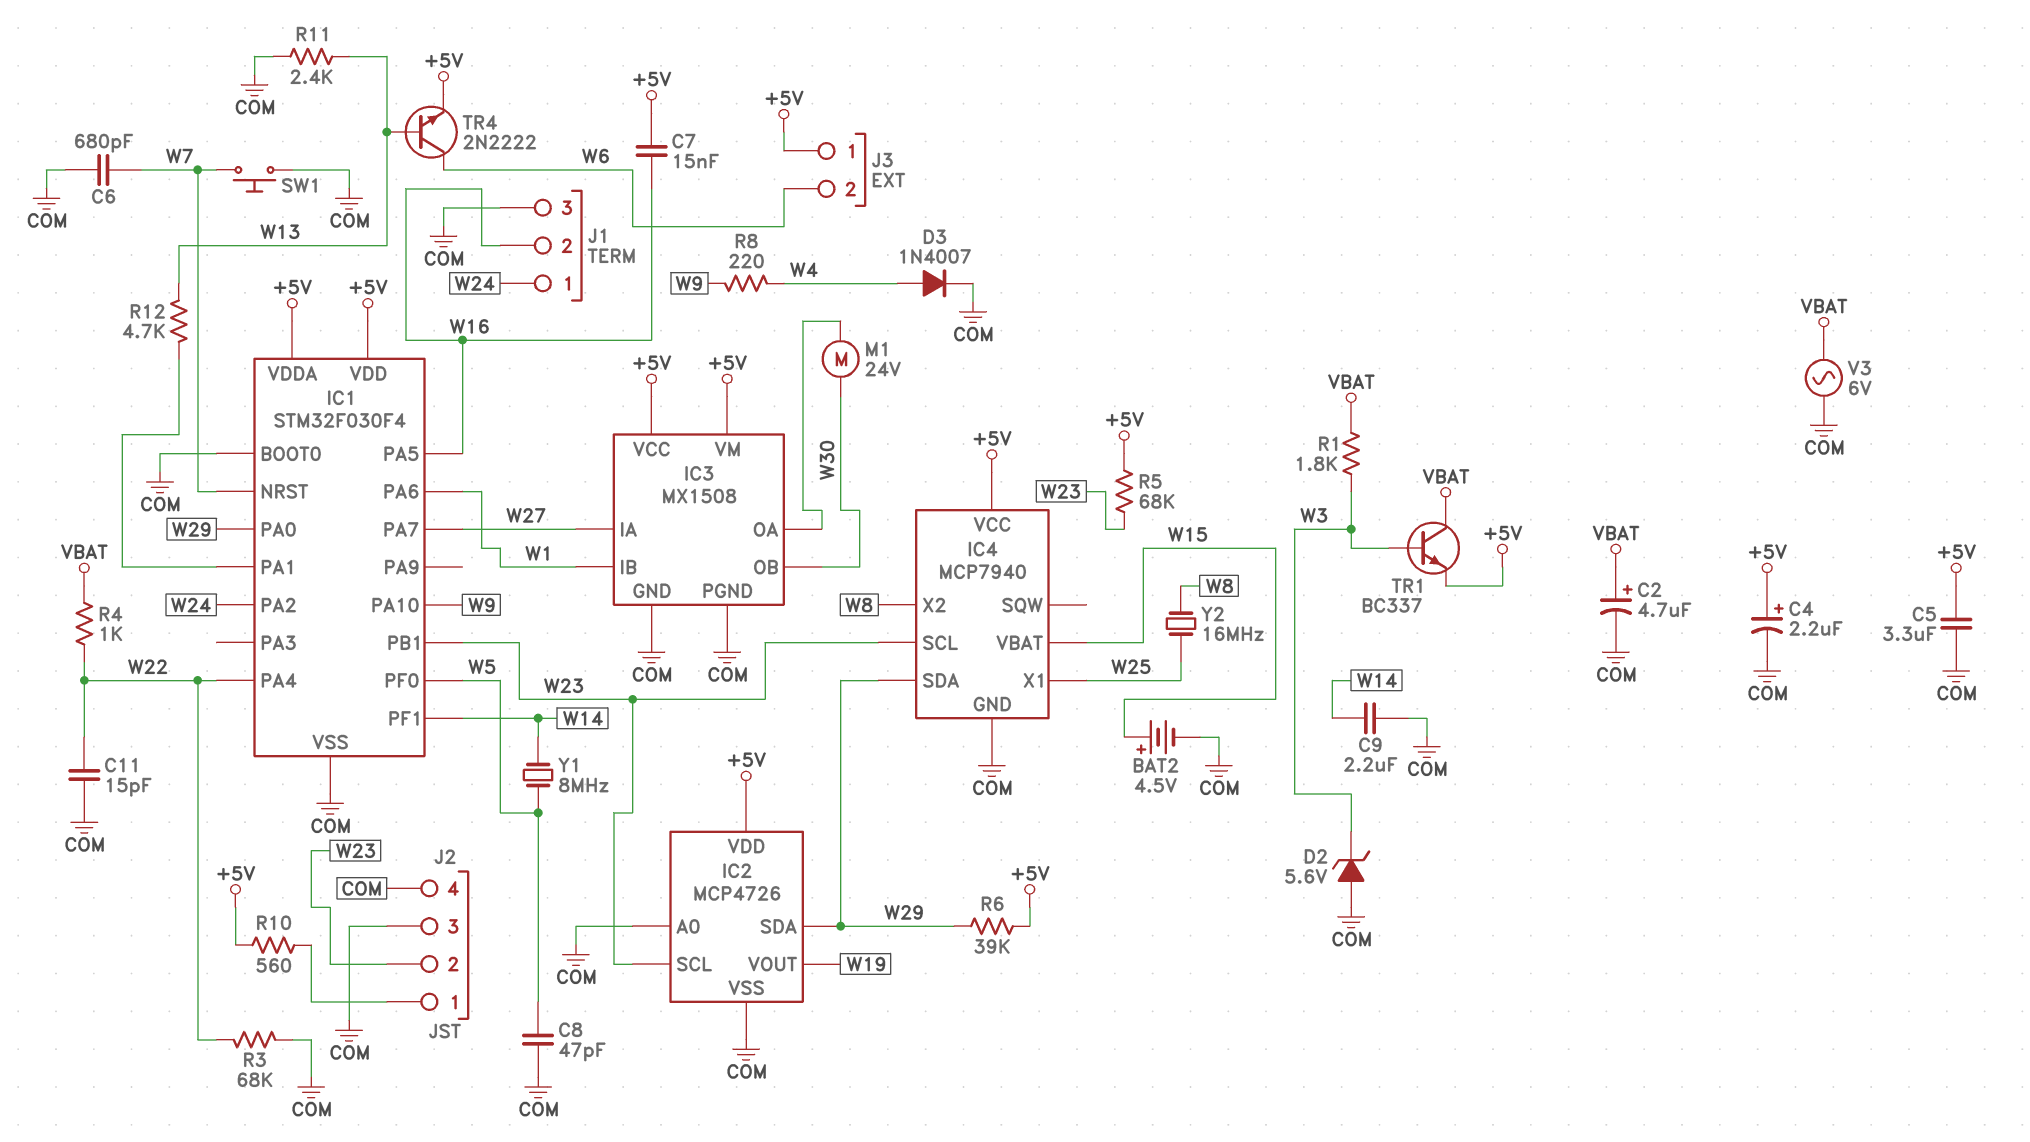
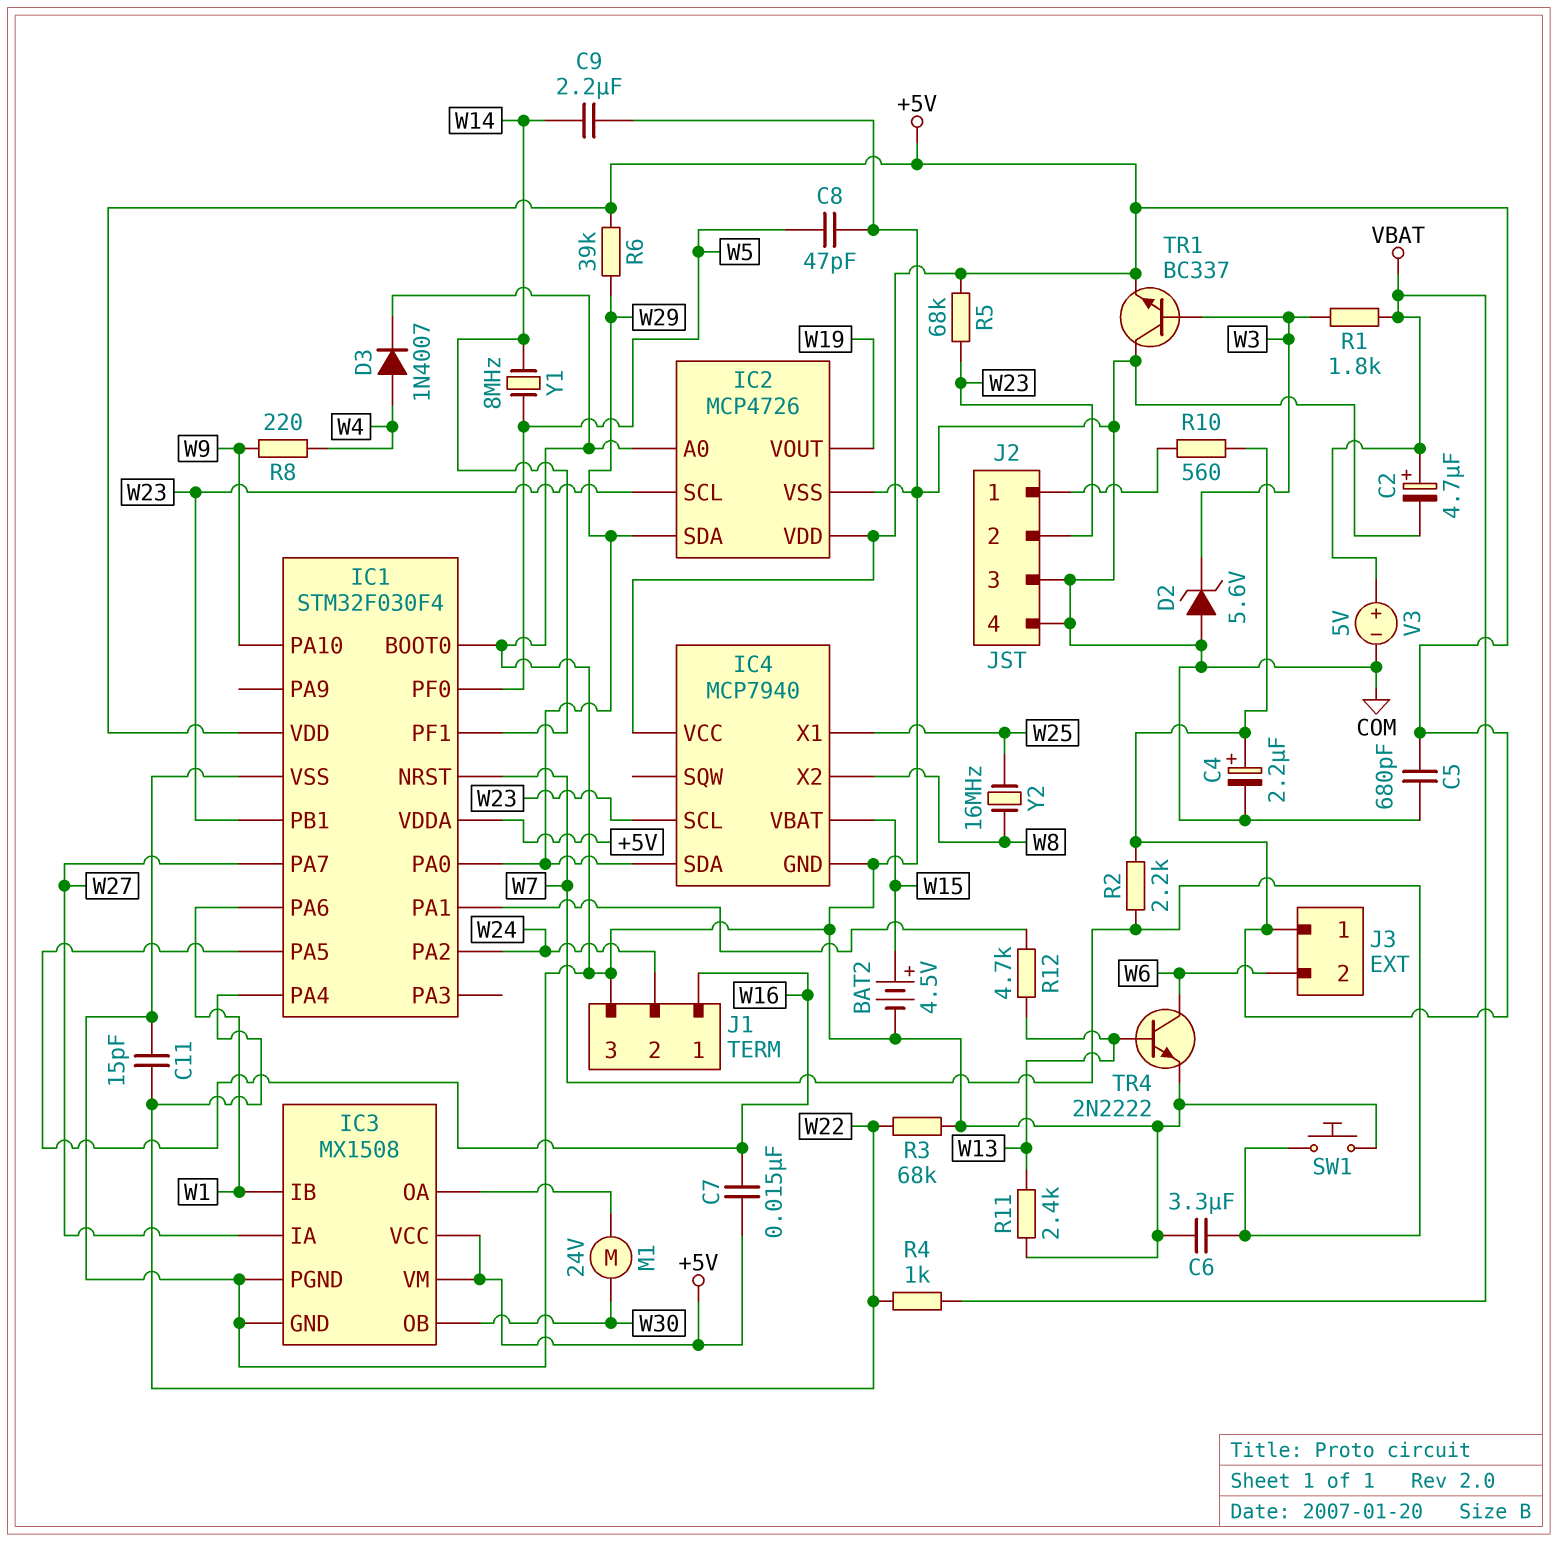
C5: 3.3uF (+5V, COM) -> 680pF (+5V, COM)
C6: 680pF (COM, W7) -> 3.3uF (COM, W7)
J1 pin 1: W24 -> W16
J1 pin 2: W16 -> W24
R2: none -> 2.2k (+5V, W7)
TR1: NPN BC337 (B W3, C VBAT, E +5V) -> NPN BC337 (B W3, C COM, E +5V)
TR4: NPN 2N2222 (B W13, C W6, E +5V) -> NPN 2N2222 (B W13, C W6, E COM)
V3: AC 6V (COM, VBAT) -> 5V (plus VBAT, minus COM)

